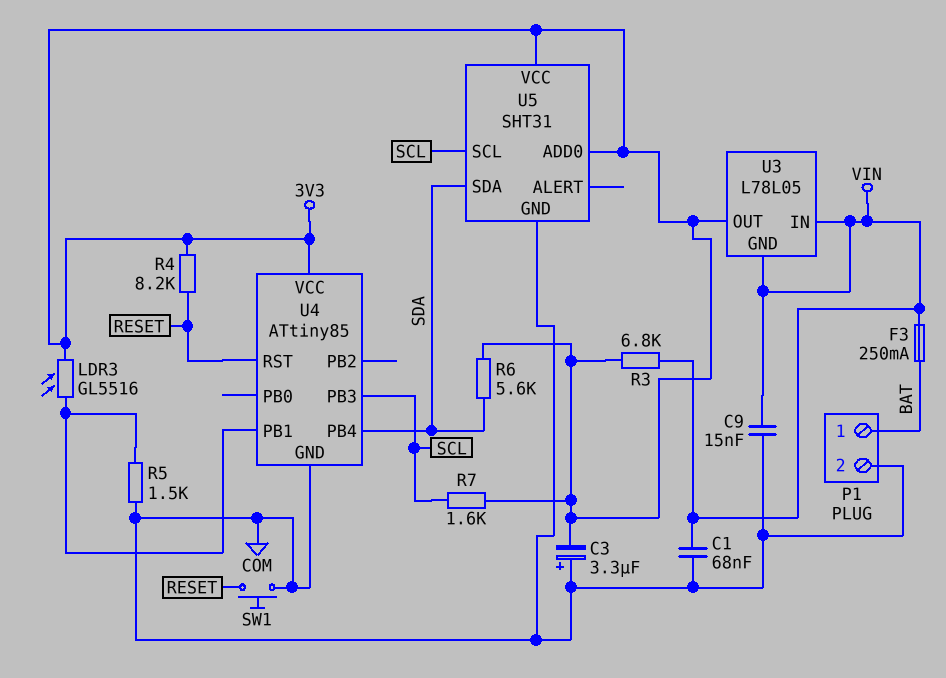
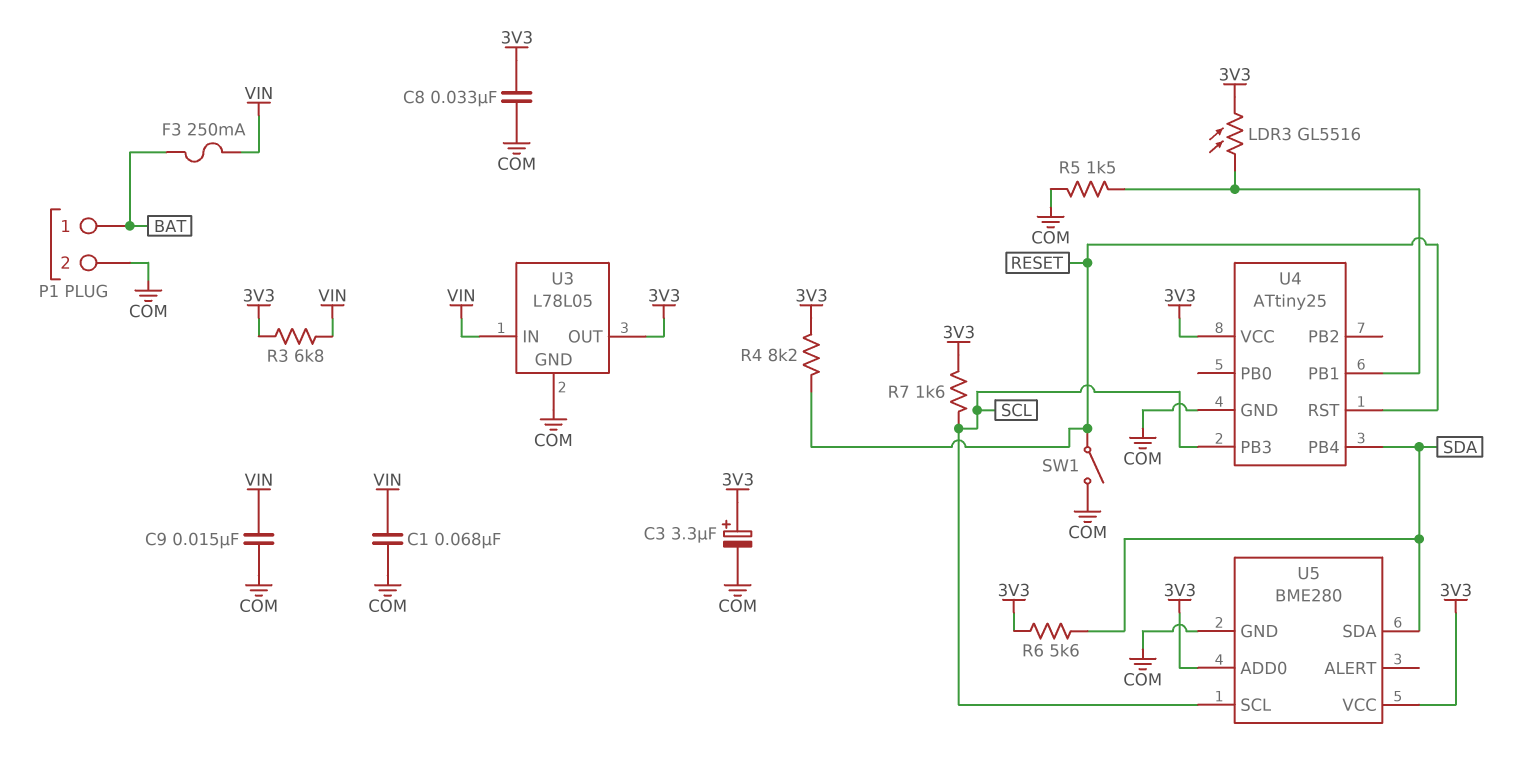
C3: 3.3uF (plus COM, minus 3V3) -> 3.3uF (plus 3V3, minus COM)
C8: none -> 33nF (3V3, COM)
SW1: button (COM, RESET) -> switch (COM, RESET)
U3 pin GND: VIN -> COM
U4: ATtiny85 -> ATtiny25
U5: SHT31 -> BME280

